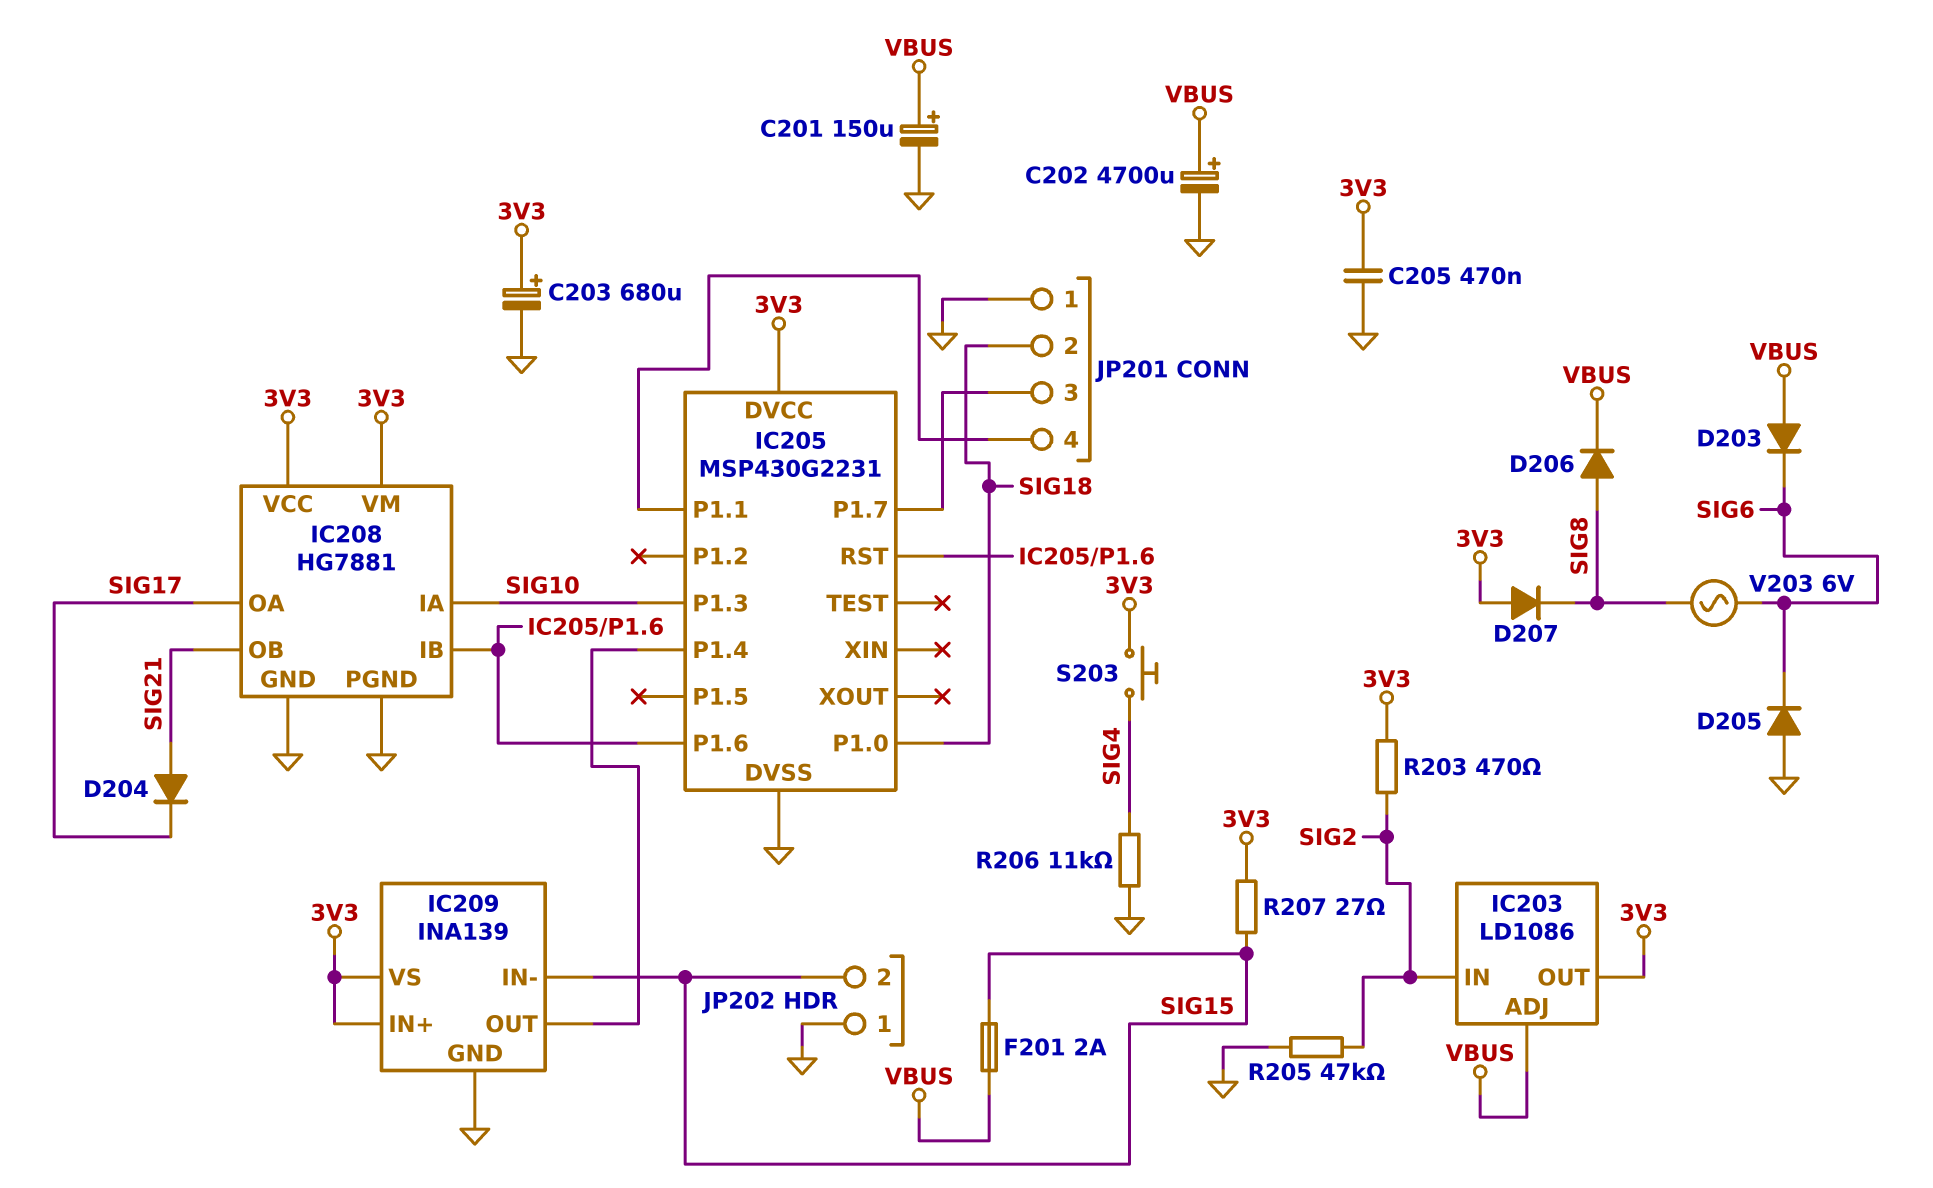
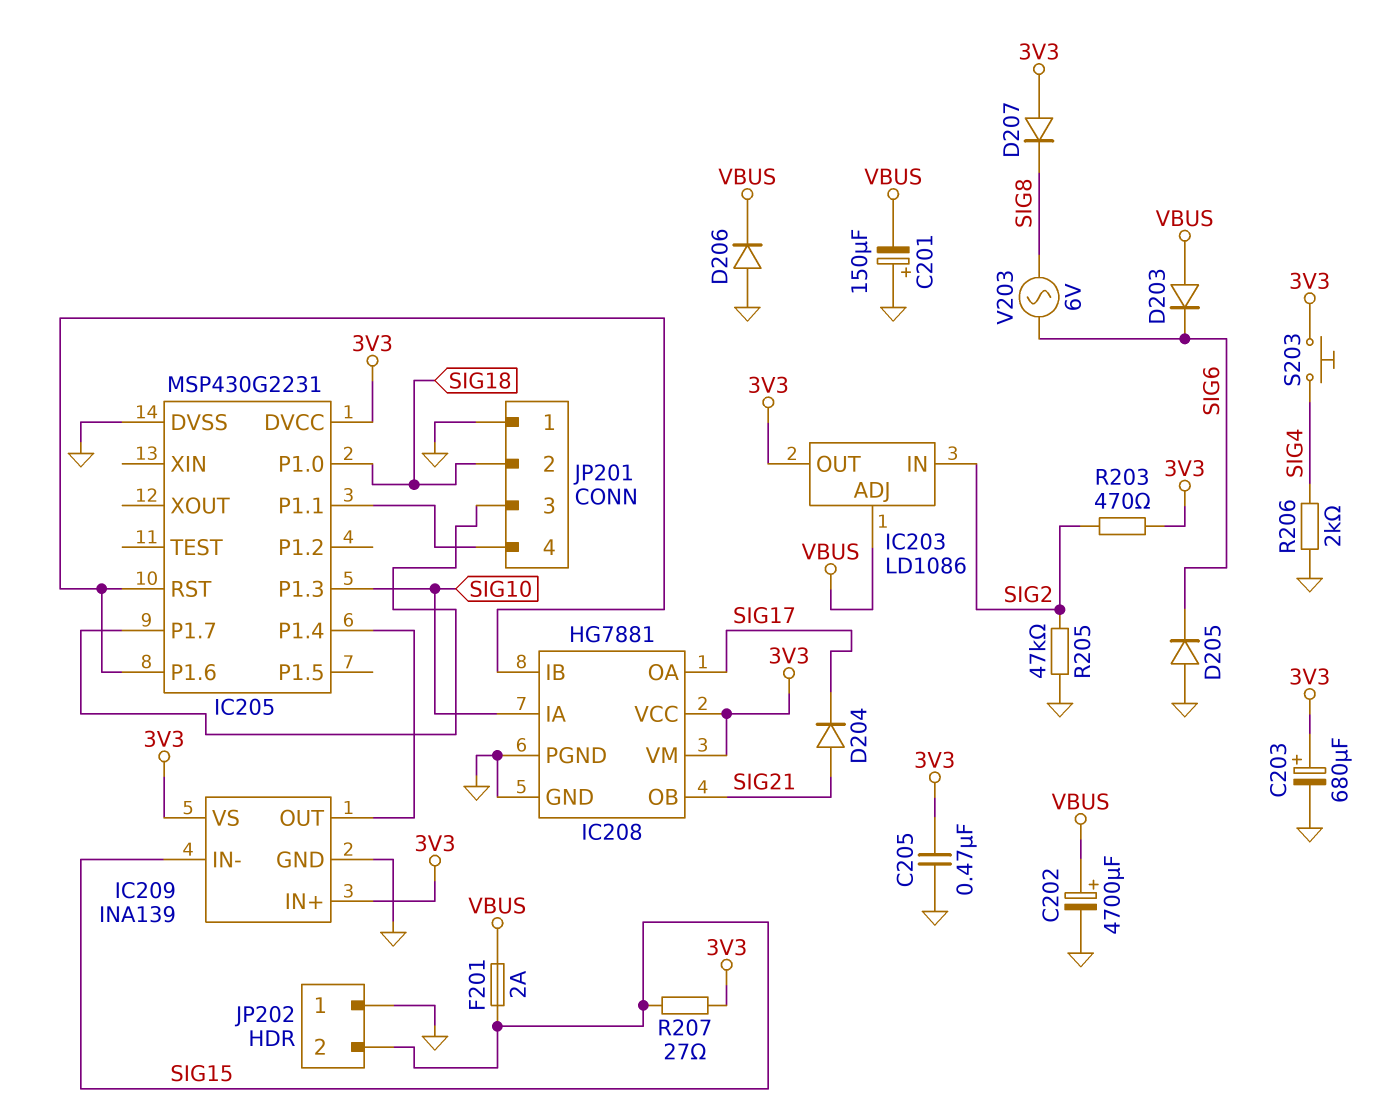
C201: 150uF (plus VBUS, minus GND) -> 150uF (plus GND, minus VBUS)
D206: diode (A SIG8, K VBUS) -> diode (A GND, K VBUS)
R206: 11k (GND, SIG4) -> 2k (GND, SIG4)

